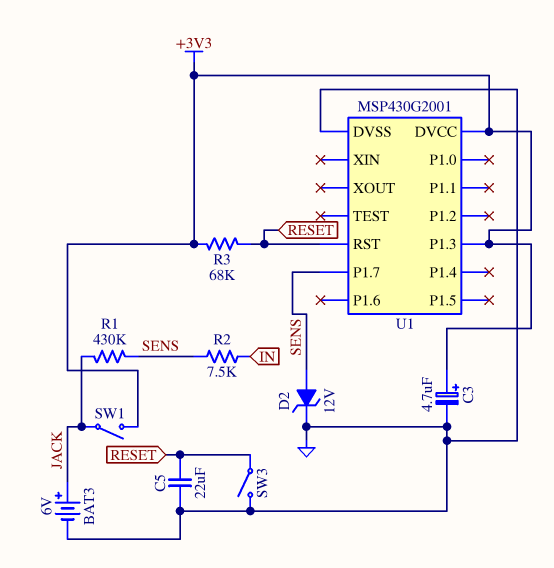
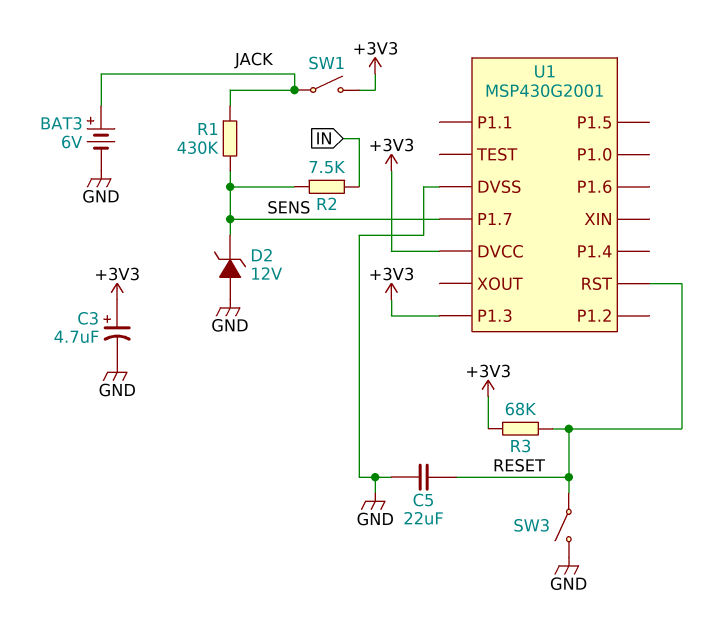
D2: zener 12V (A SENS, K GND) -> zener 12V (A GND, K SENS)

